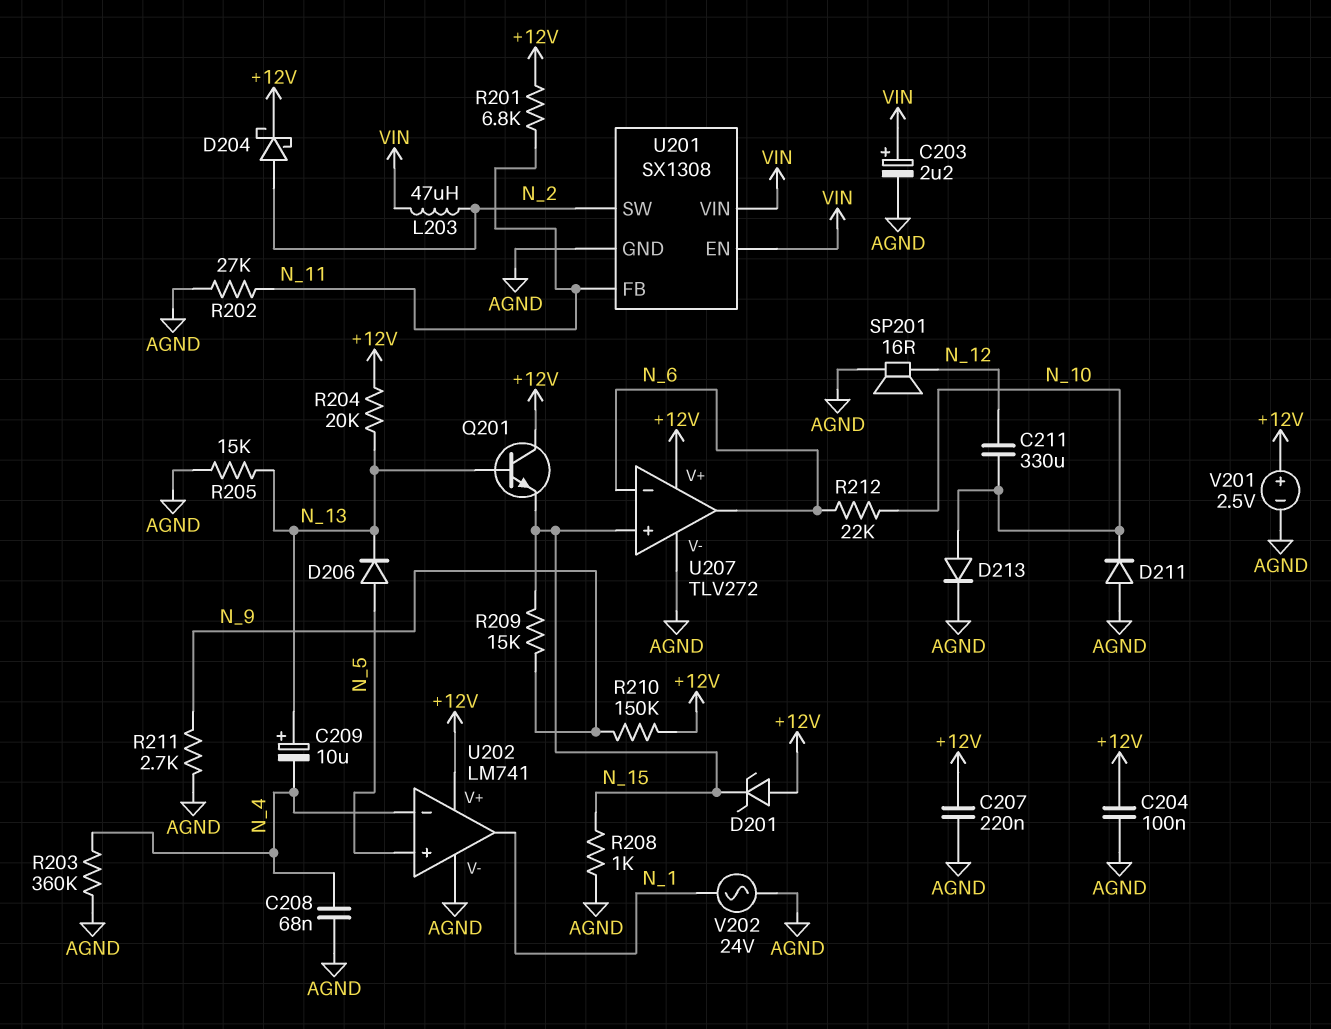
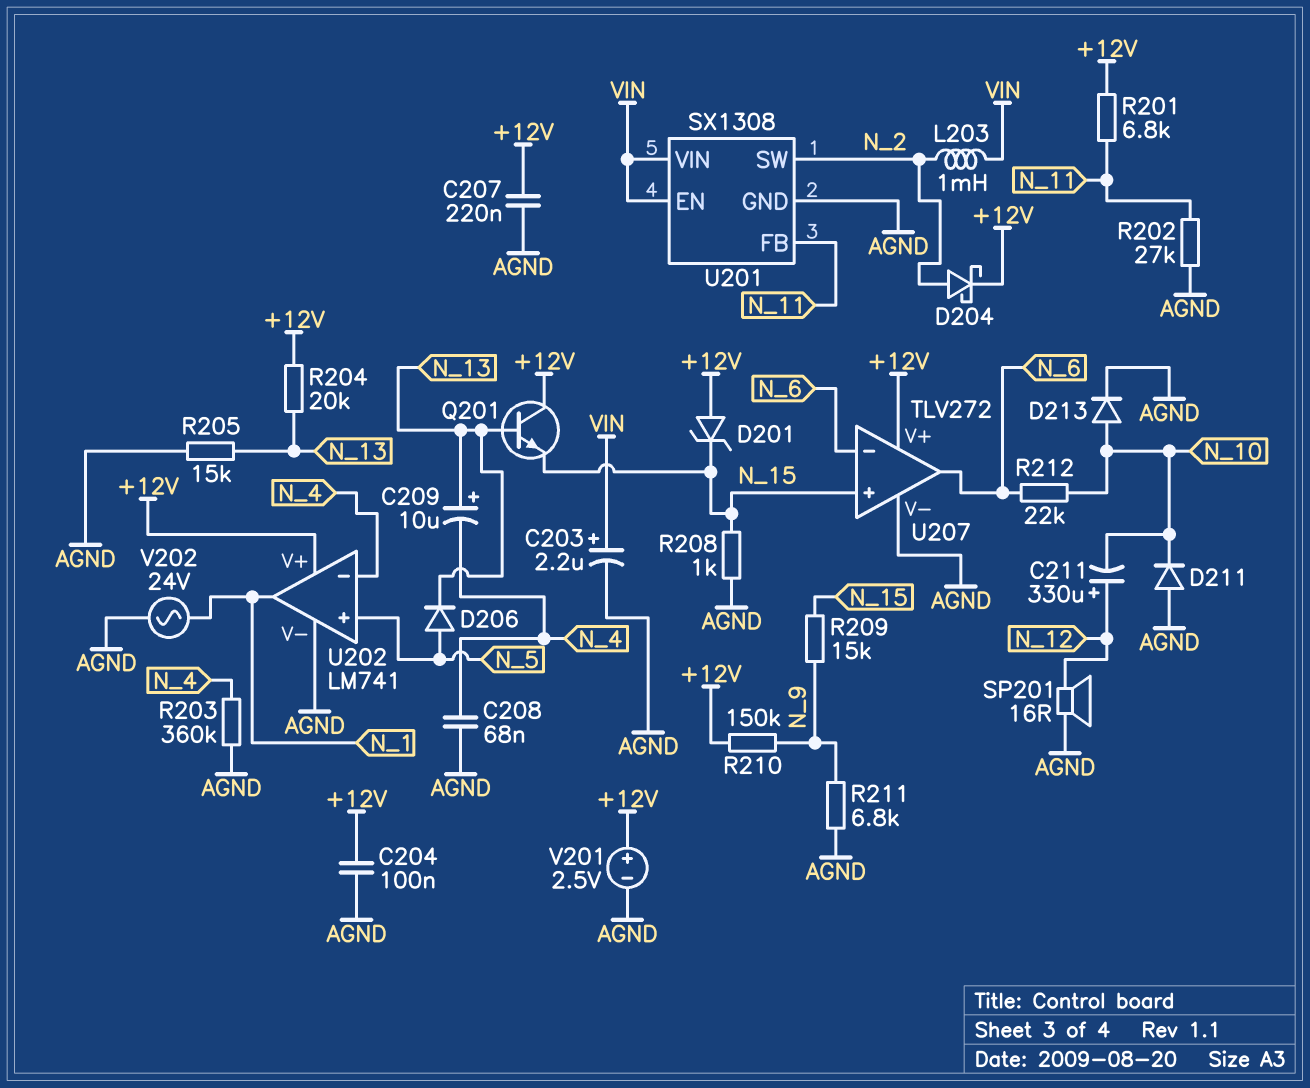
C211: 330uF (N_10, N_12) -> 330uF (plus N_12, minus N_10)
L203: 47uH (N_2, VIN) -> 1mH (N_2, VIN)
R211: 2.7k (AGND, N_9) -> 6.8k (AGND, N_9)

